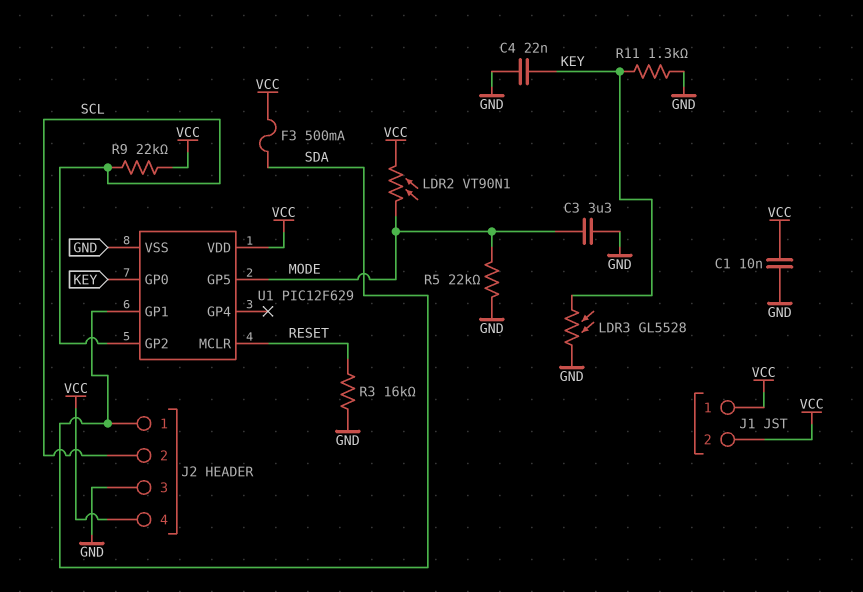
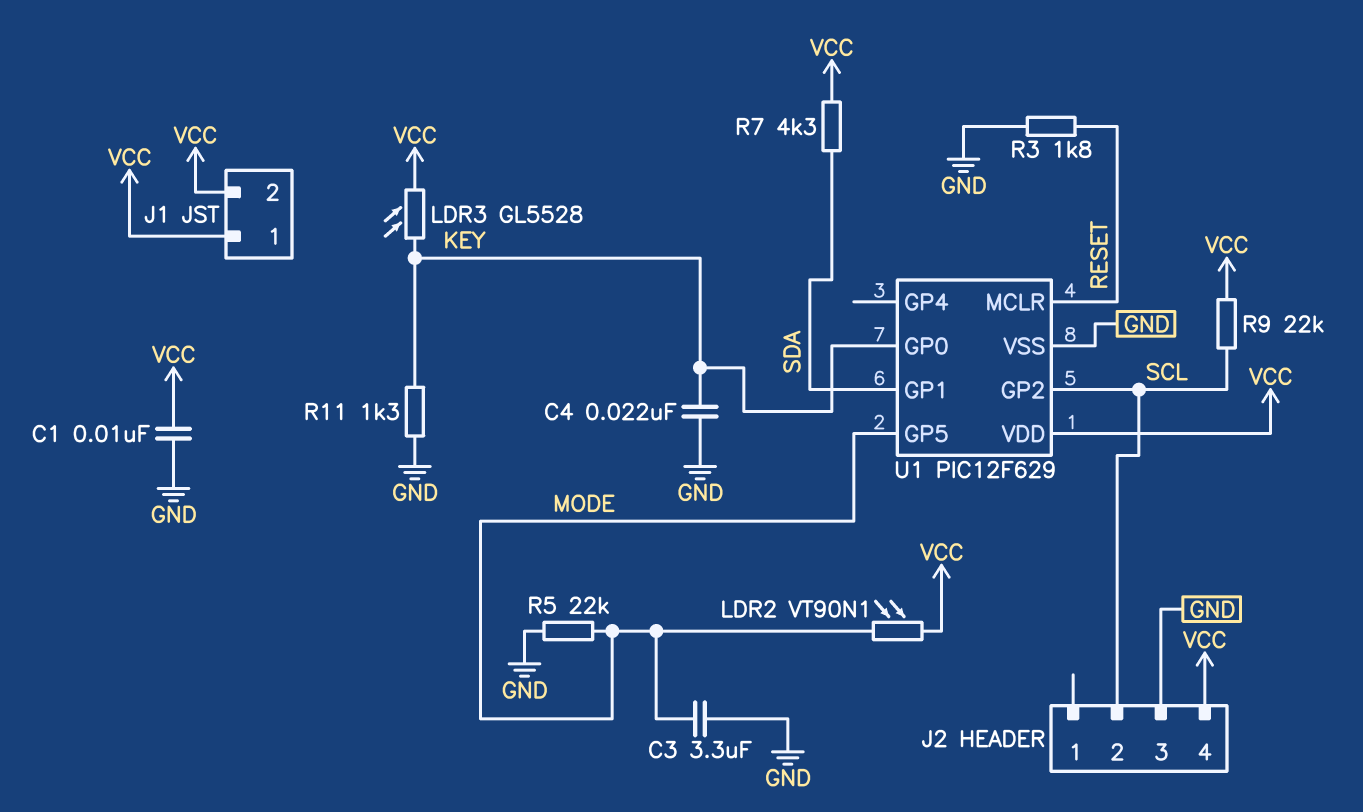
F3: 500mA (SDA, VCC) -> none
J2 pin 1: SDA -> none
LDR3: GL5528 (GND, KEY) -> GL5528 (KEY, VCC)
R3: 16k (GND, RESET) -> 1.8k (GND, RESET)
R7: none -> 4.3k (SDA, VCC)

